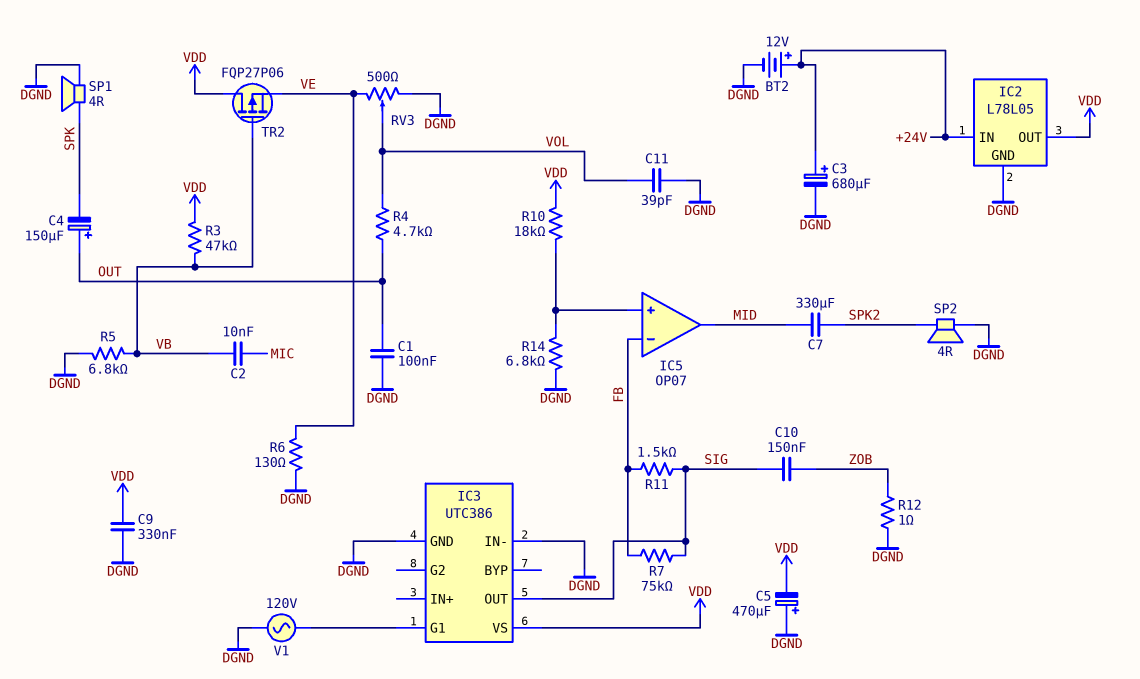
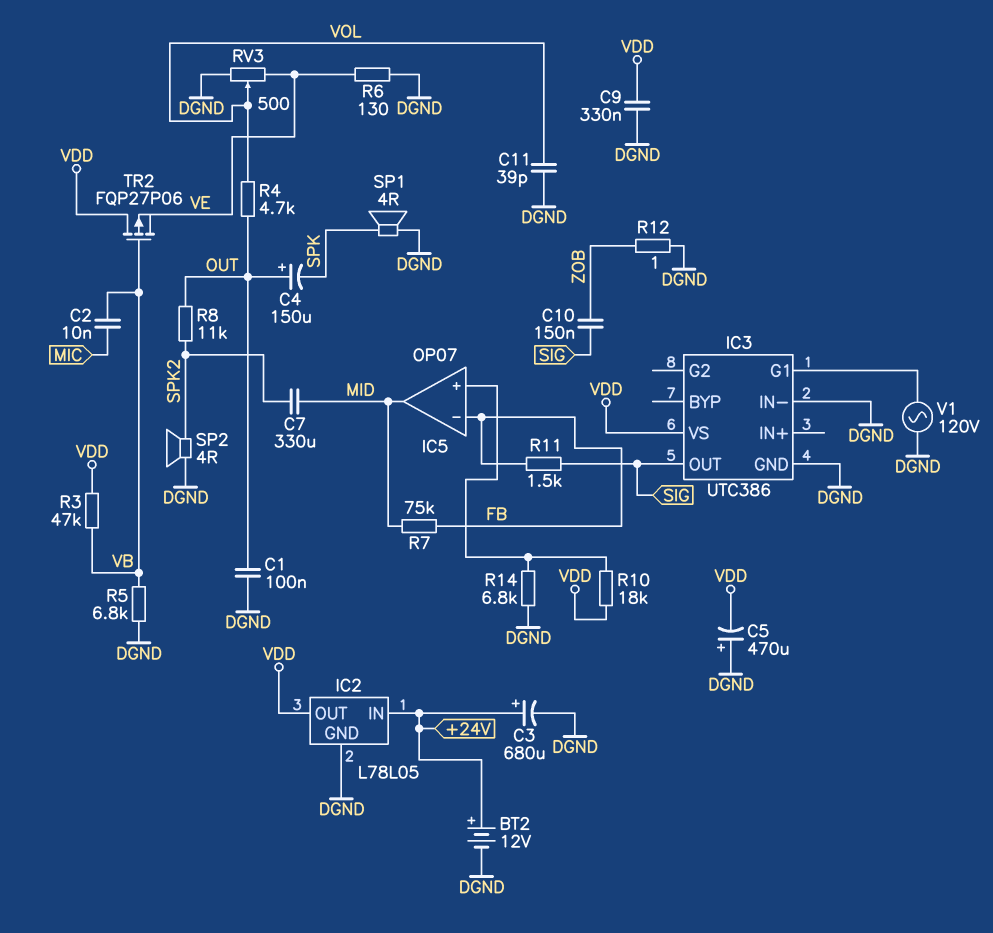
R7: 75k (FB, SIG) -> 75k (FB, MID)
R8: none -> 11k (OUT, SPK2)

